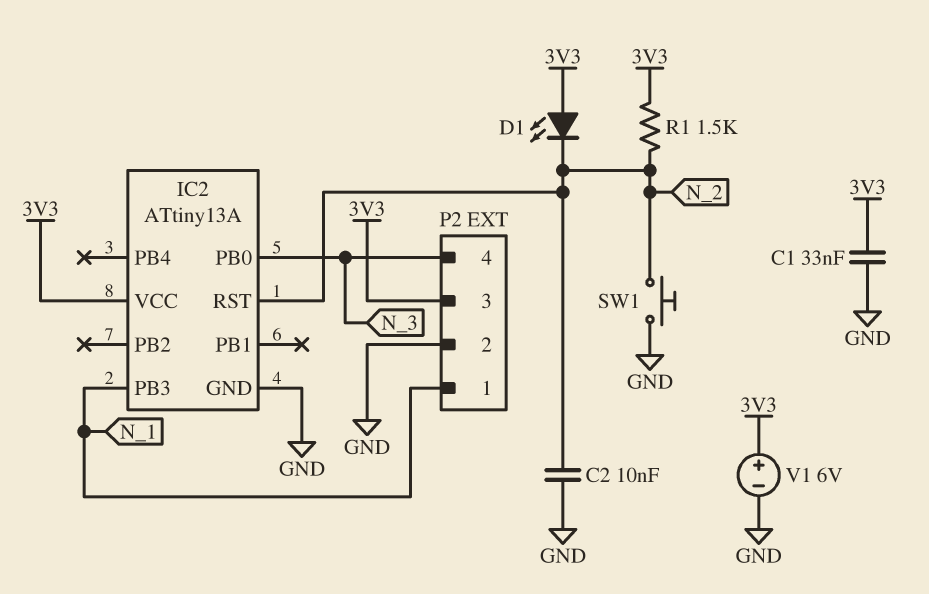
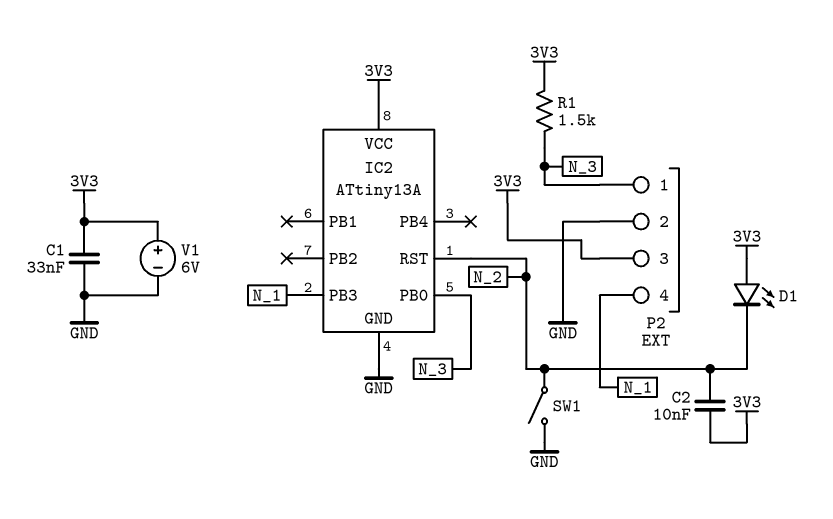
C2: 10nF (GND, N_2) -> 10nF (3V3, N_2)
P2 pin 1: N_1 -> N_3
P2 pin 4: N_3 -> N_1
R1: 1.5k (3V3, N_2) -> 1.5k (3V3, N_3)
SW1: button (GND, N_2) -> switch (GND, N_2)

